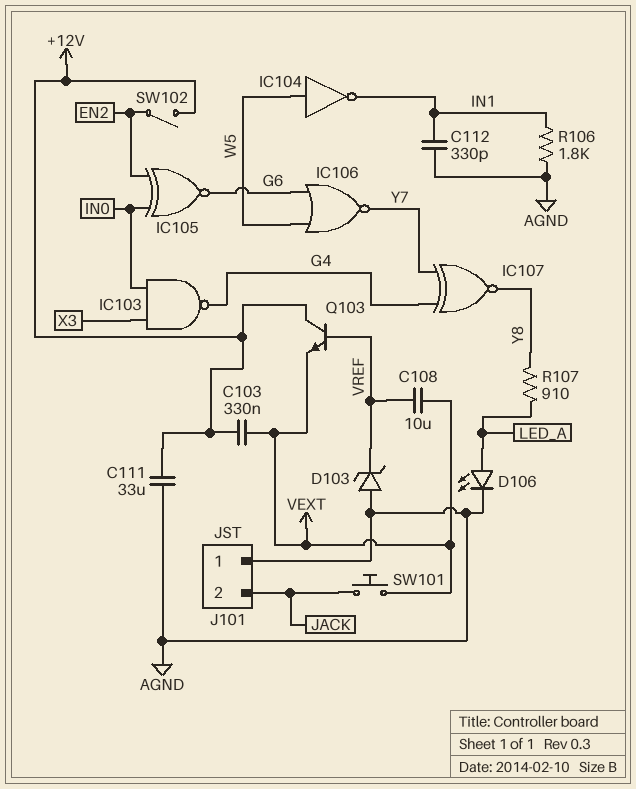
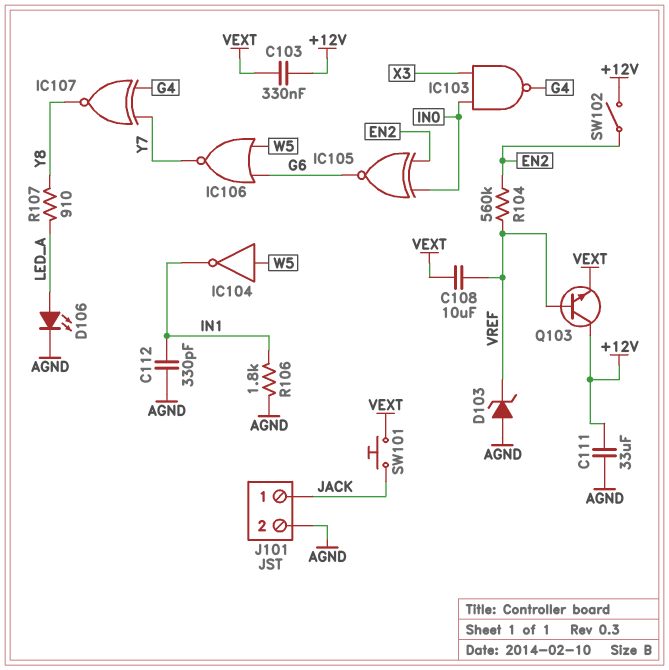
J101 pin 1: AGND -> JACK
J101 pin 2: JACK -> AGND
R104: none -> 560k (EN2, VREF)

